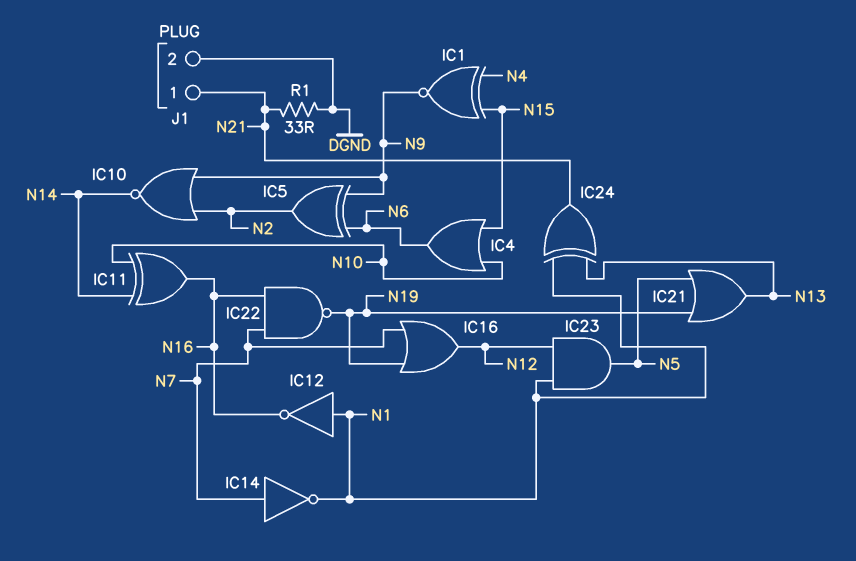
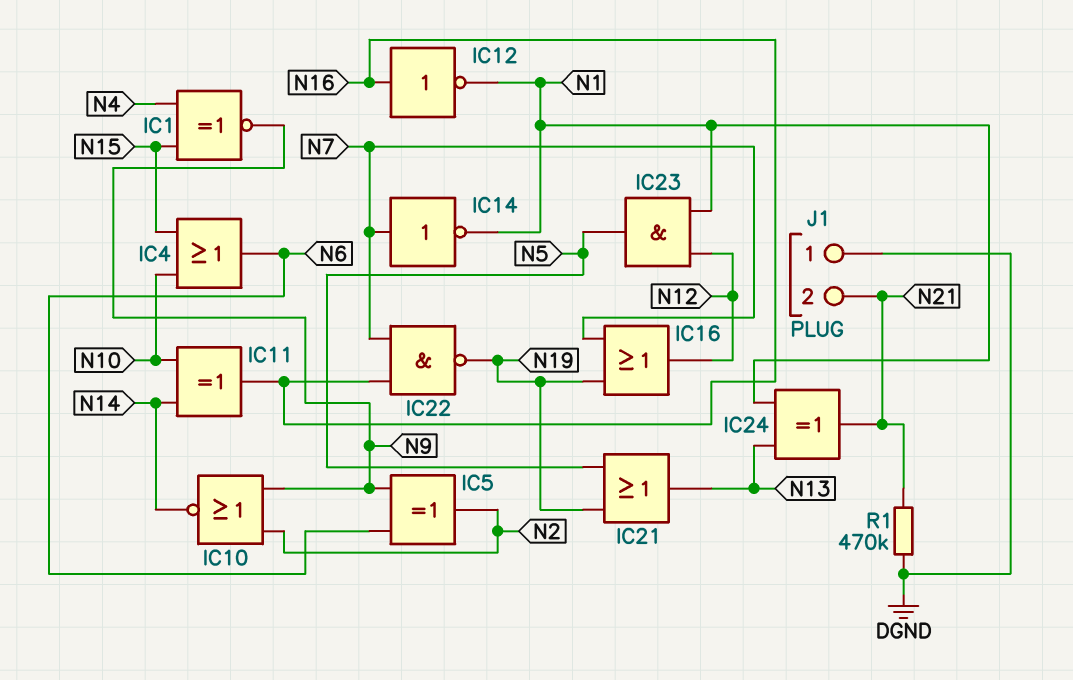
IC12: NOT (in N1, out N16) -> NOT (in N16, out N1)
J1 pin 1: N21 -> DGND
J1 pin 2: DGND -> N21
R1: 33 (DGND, N21) -> 470k (DGND, N21)

